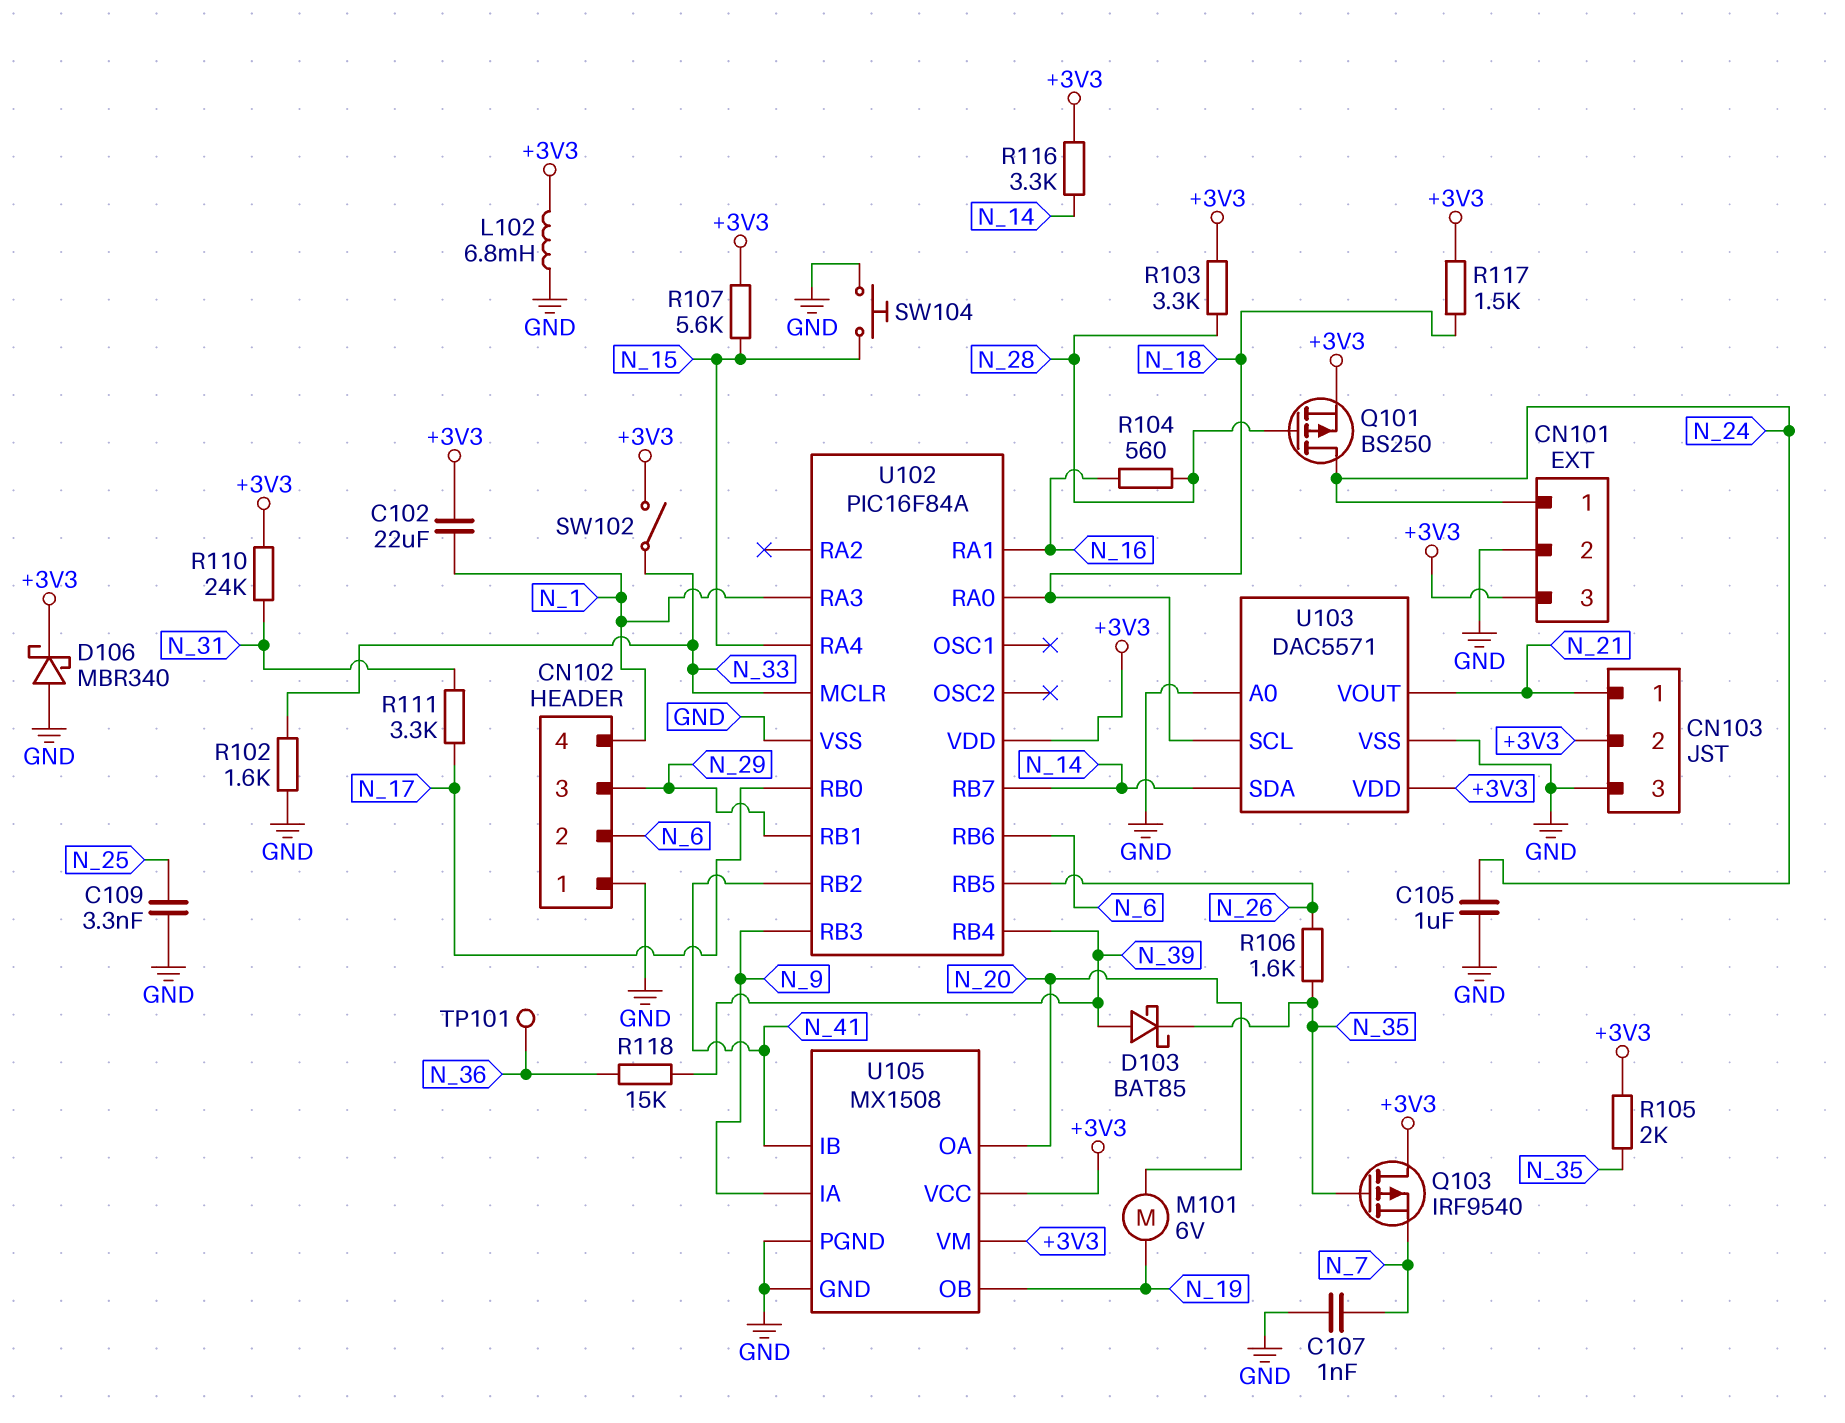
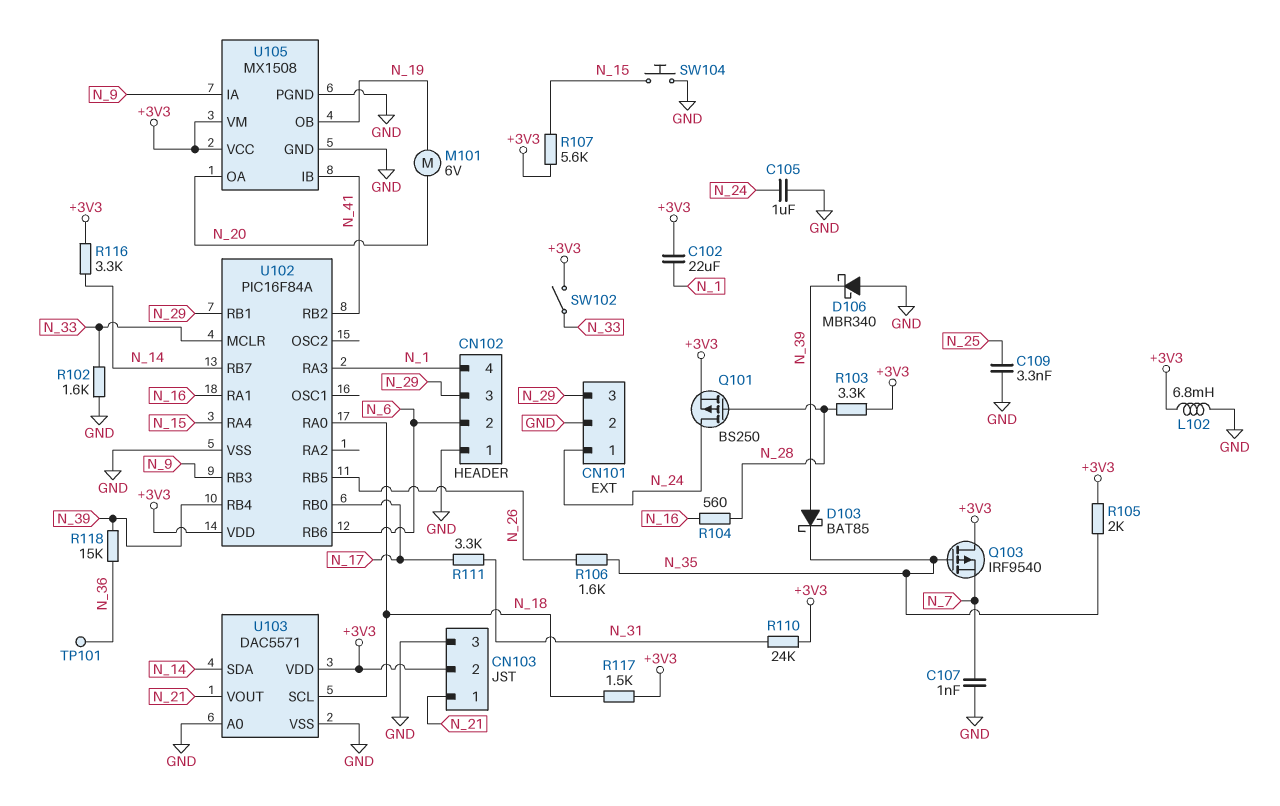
CN101 pin 3: +3V3 -> N_29
D106: schottky MBR340 (A GND, K +3V3) -> schottky MBR340 (A GND, K N_39)

